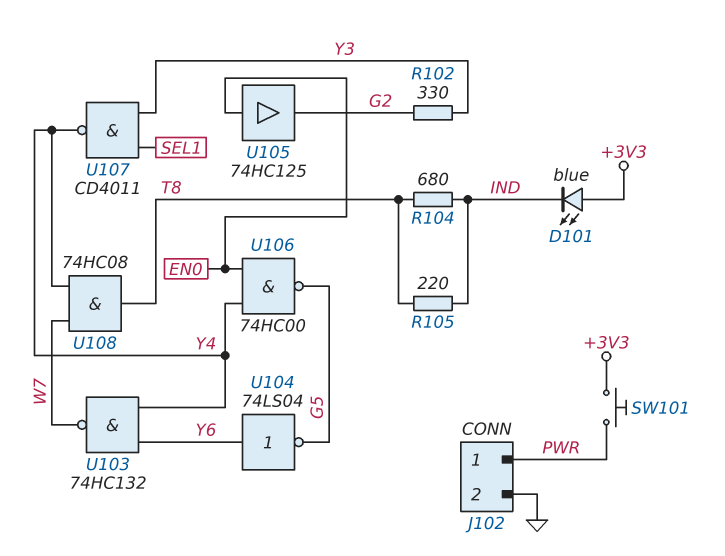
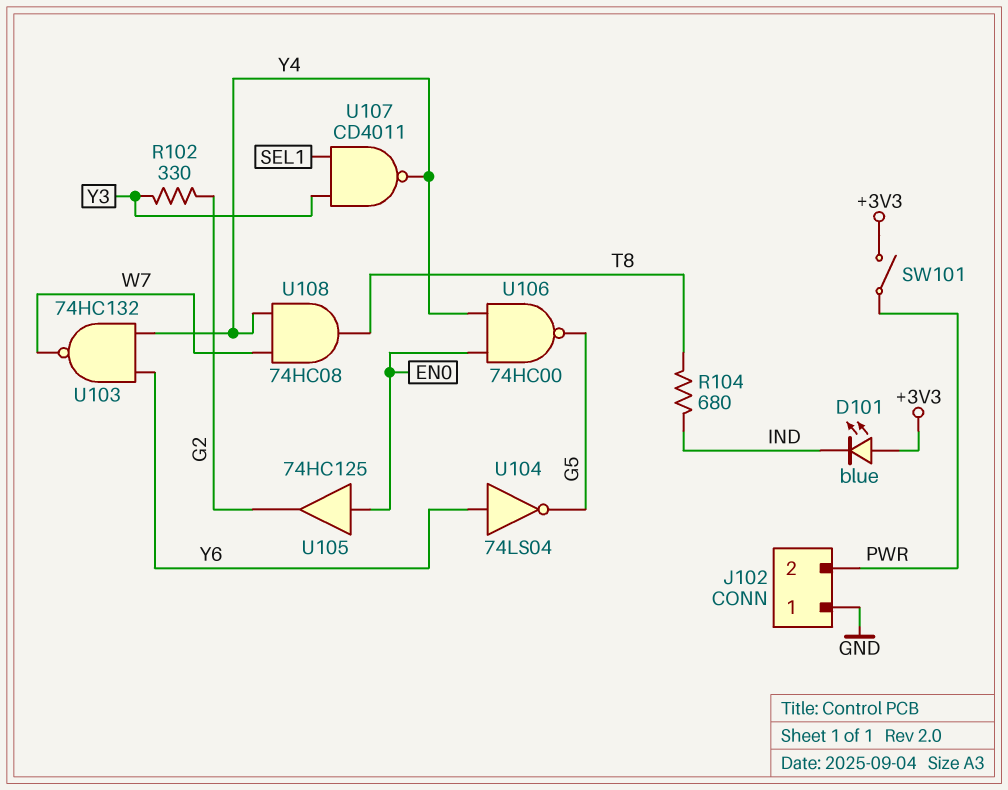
J102 pin 1: PWR -> GND
J102 pin 2: GND -> PWR
R105: 220 (IND, T8) -> none
SW101: button (+3V3, PWR) -> switch (+3V3, PWR)

